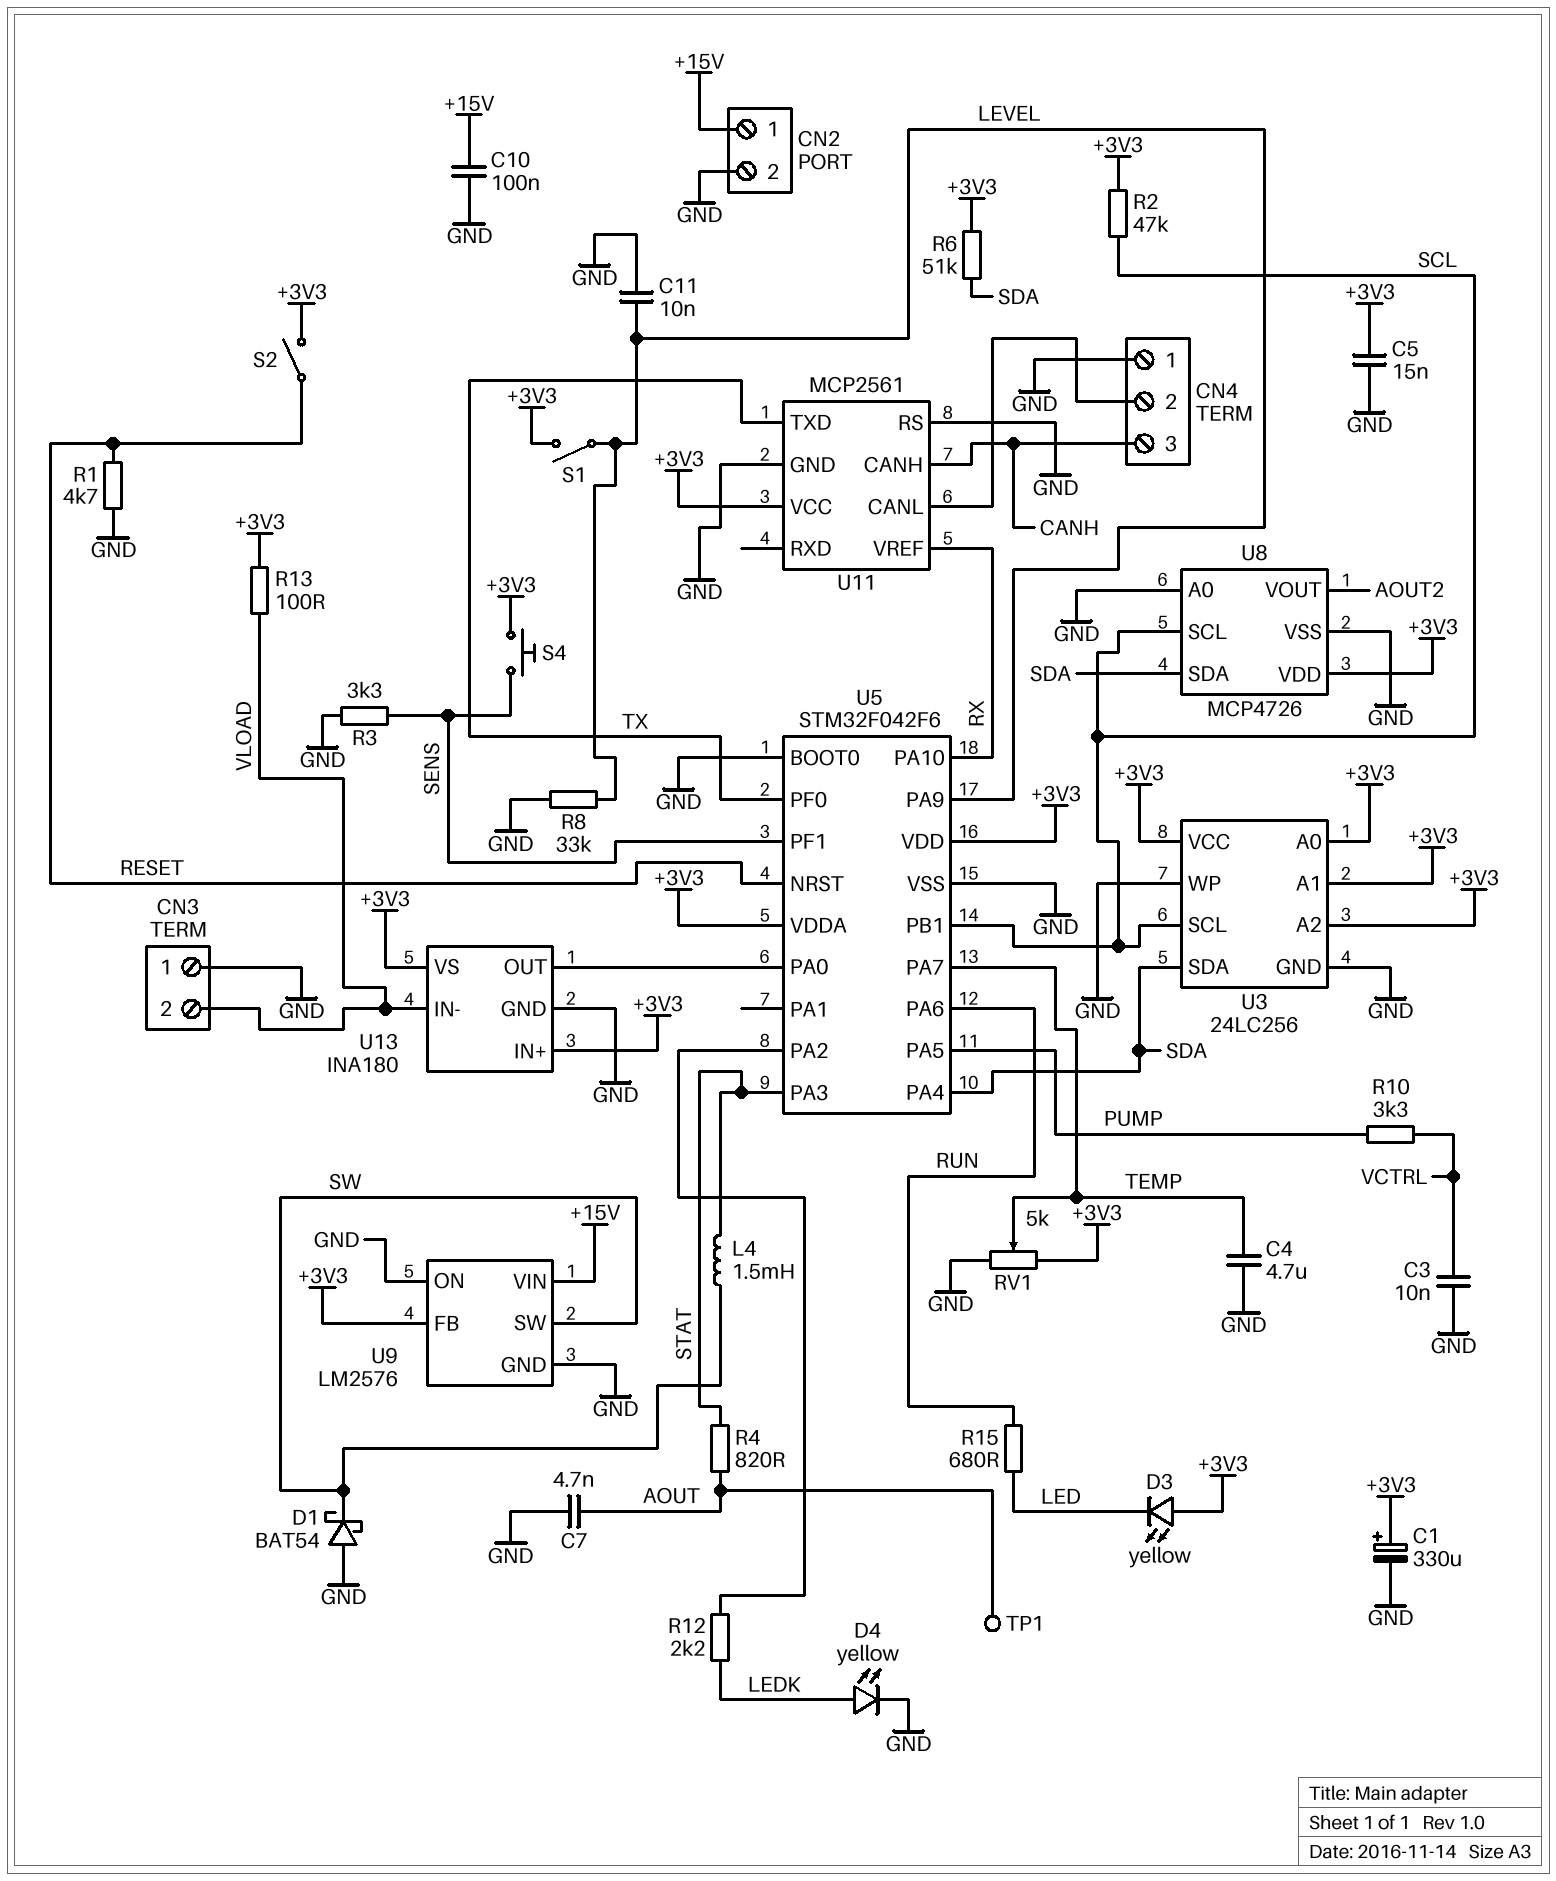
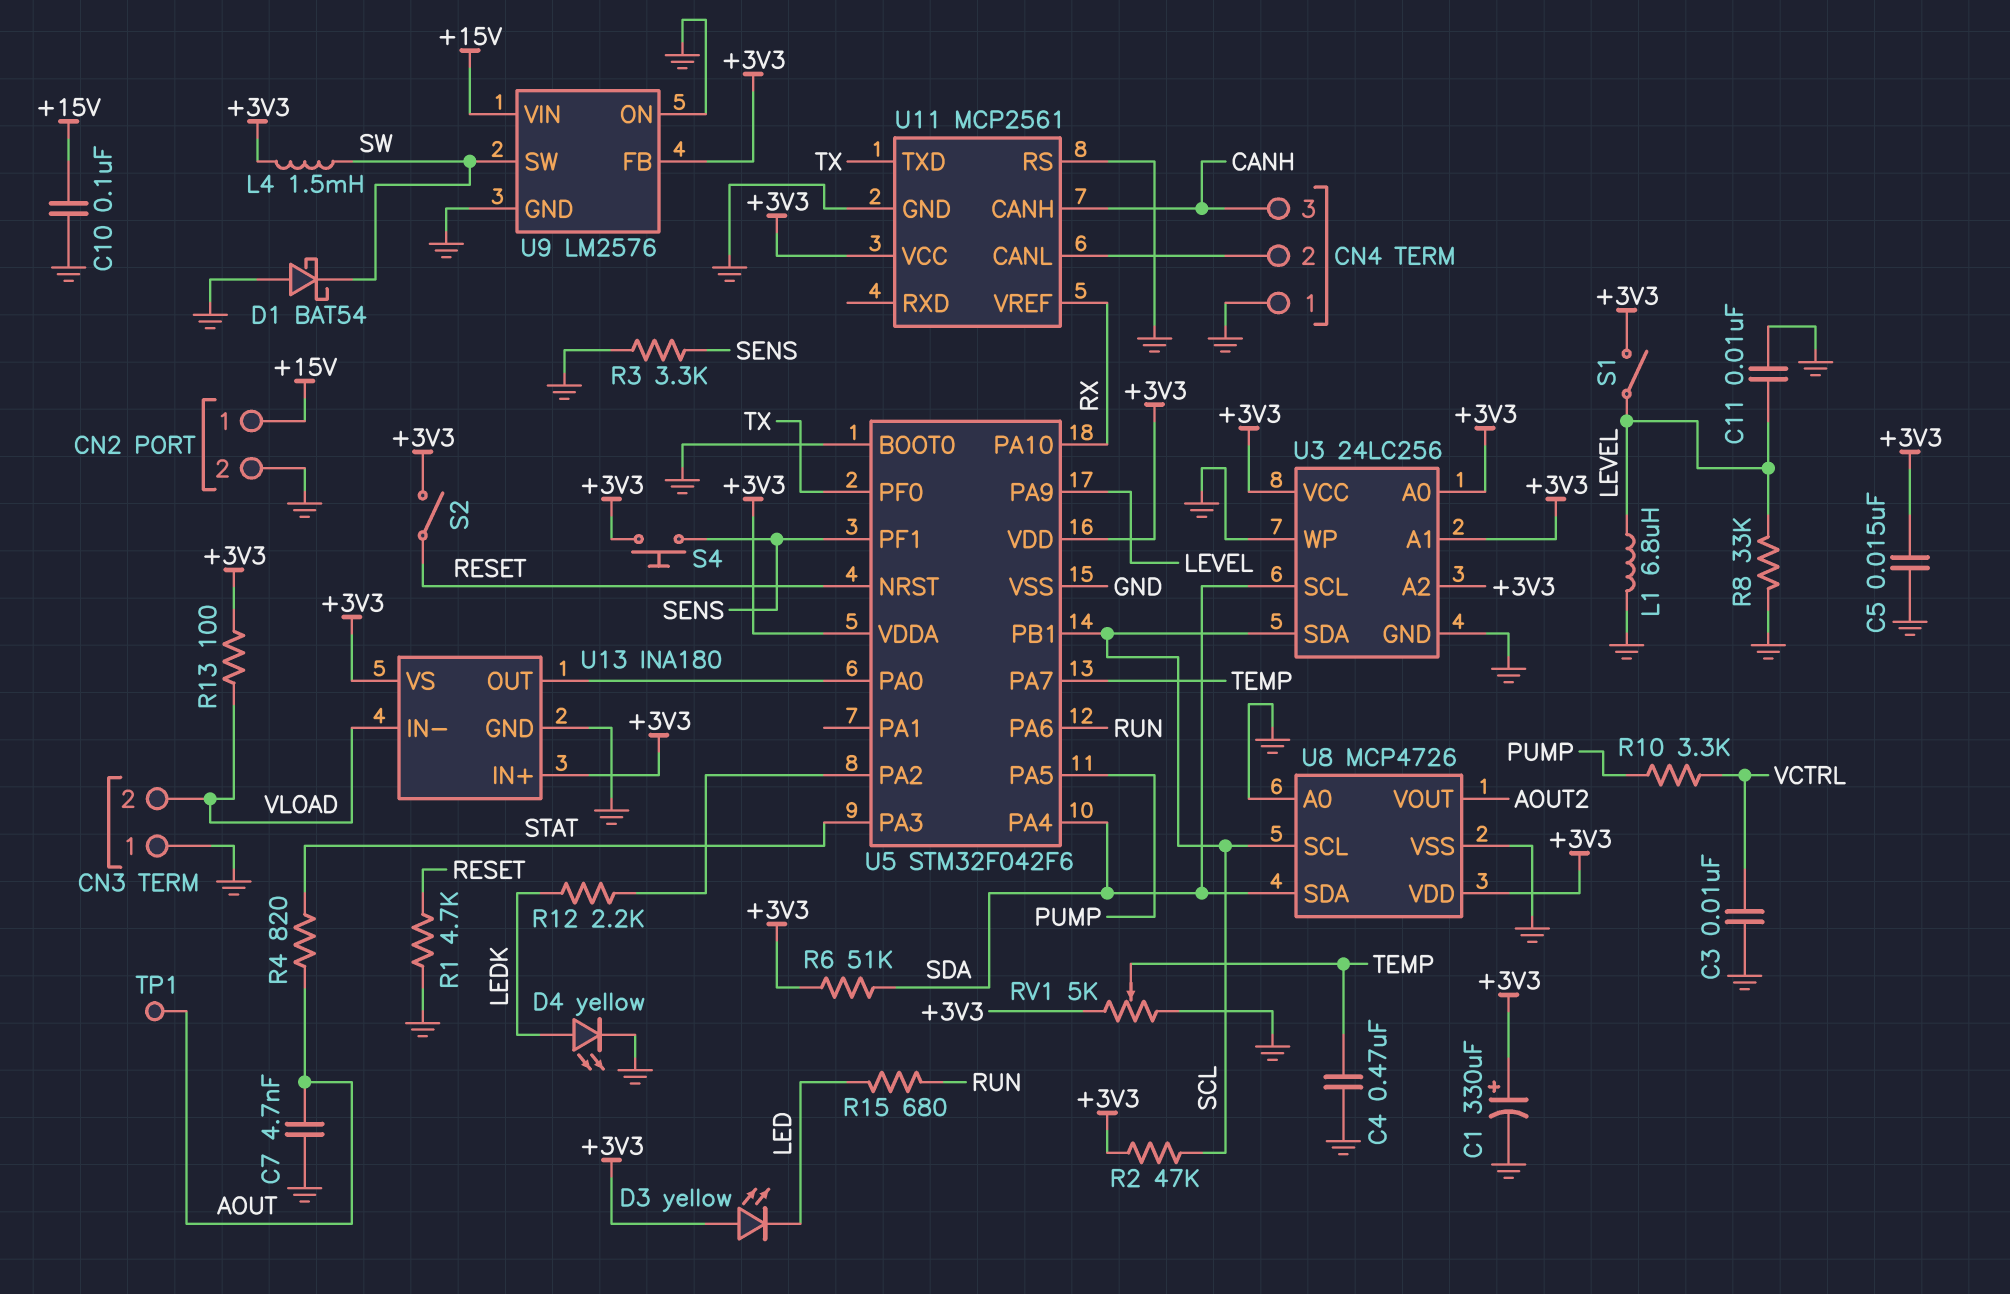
C4: 4.7uF (GND, TEMP) -> 470nF (GND, TEMP)
L1: none -> 6.8uH (GND, LEVEL)
L4: 1.5mH (STAT, SW) -> 1.5mH (+3V3, SW)
U3 pin SCL: SCL -> SDA
U3 pin SDA: SDA -> SCL

